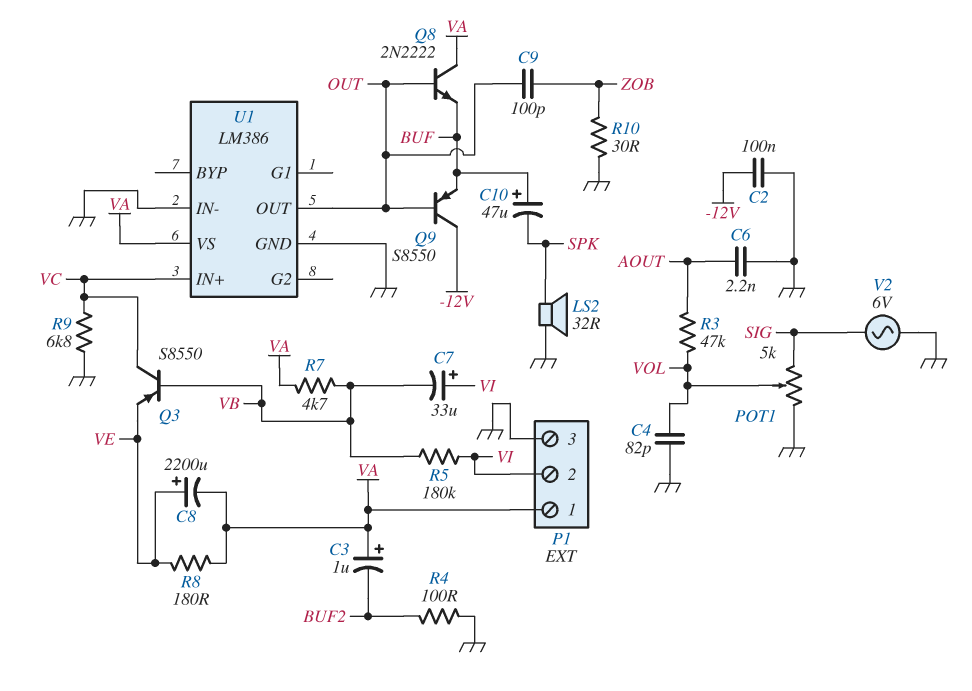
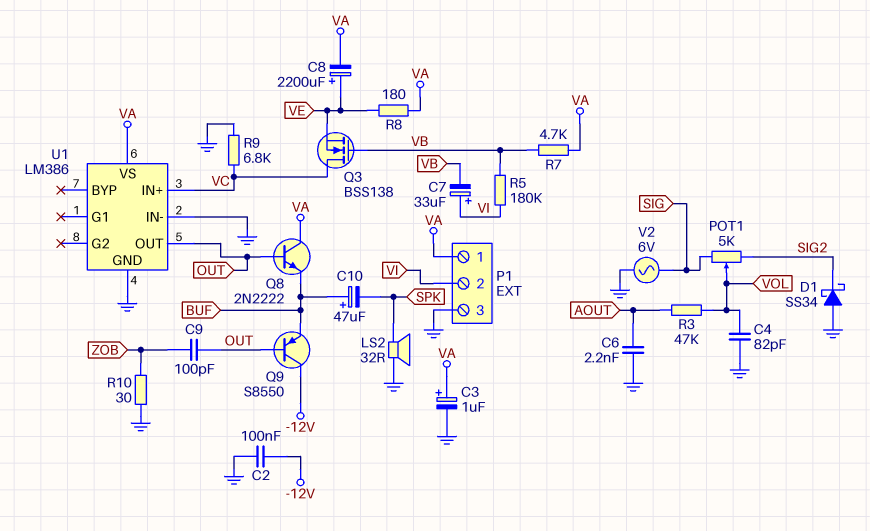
C3: 1uF (plus VA, minus BUF2) -> 1uF (plus VA, minus GND)
D1: none -> schottky SS34 (A GND, K SIG2)
POT1: 5k (GND, SIG, wiper VOL) -> 5k (SIG, SIG2, wiper VOL)
Q3: PNP S8550 (B VB, C VC, E VE) -> NMOS BSS138 (G VB, D VC, S VE)
R4: 100 (BUF2, GND) -> none

